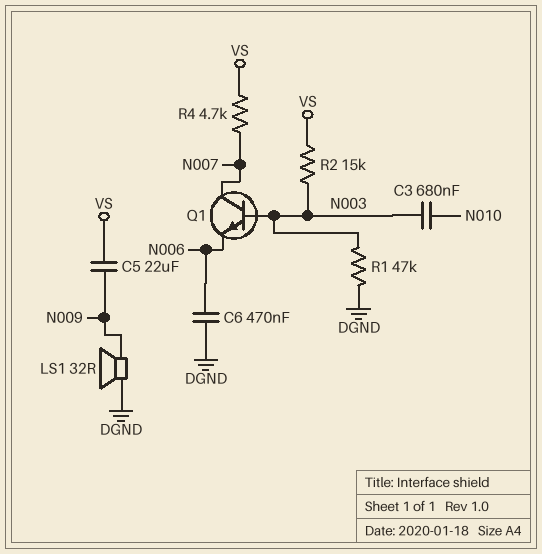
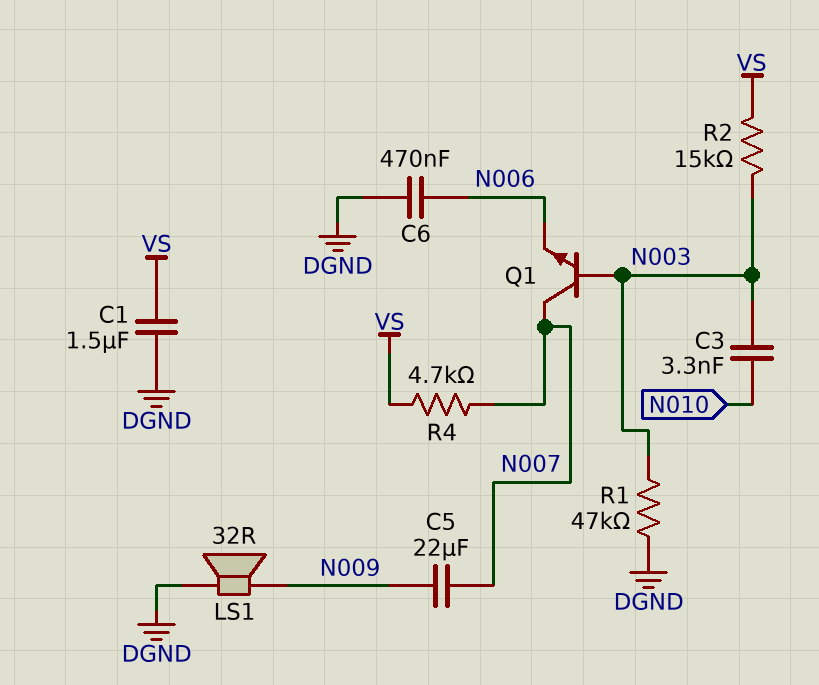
C1: none -> 1.5uF (DGND, VS)
C3: 680nF (N003, N010) -> 3.3nF (N003, N010)
C5: 22uF (N009, VS) -> 22uF (N007, N009)

